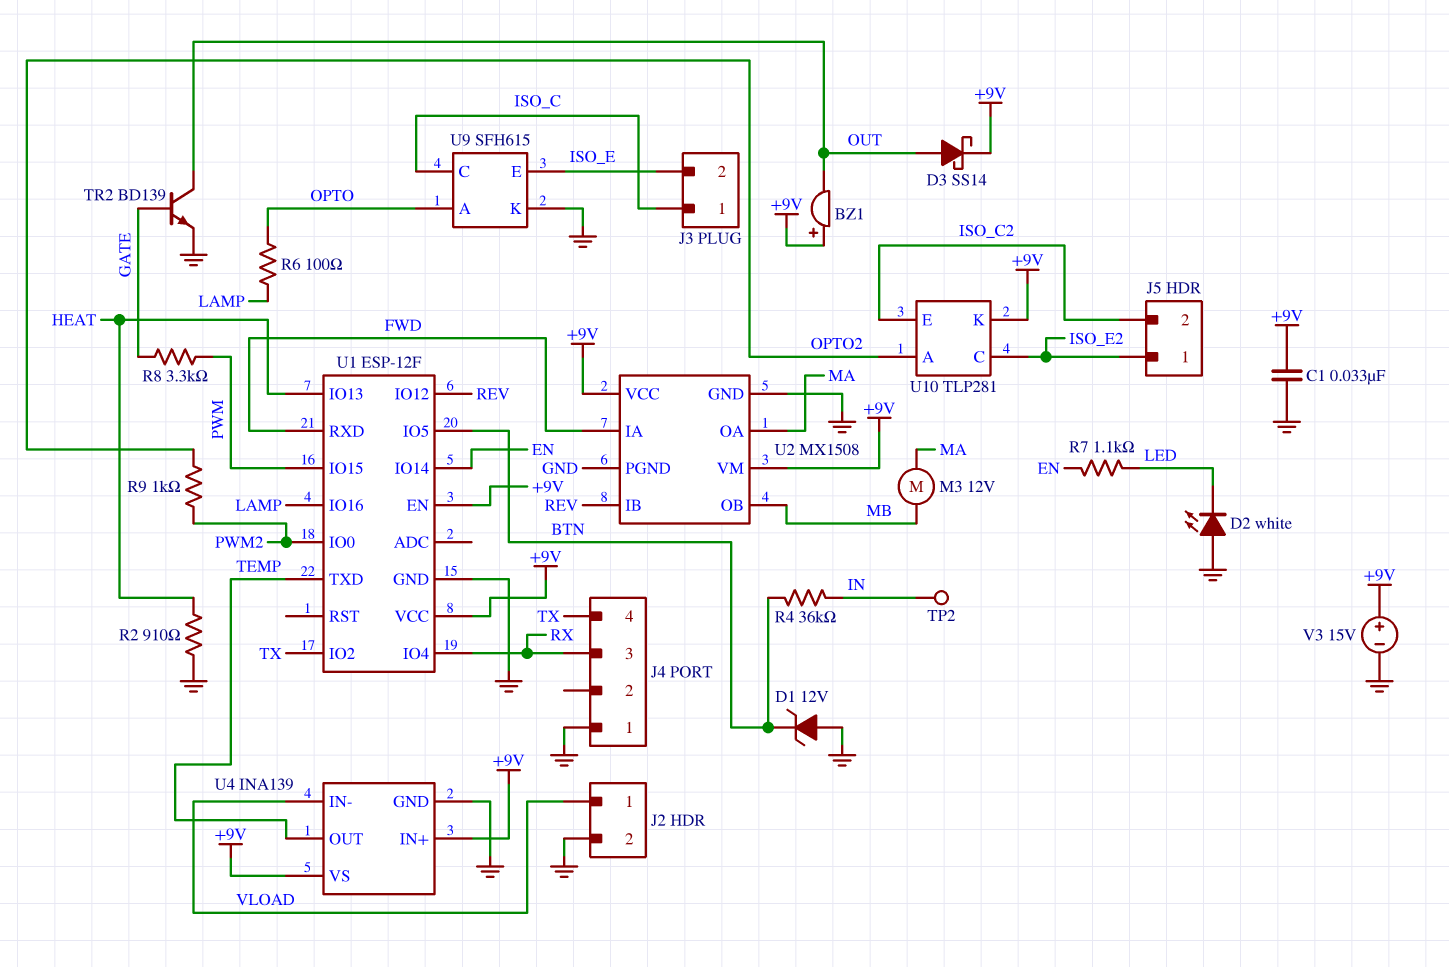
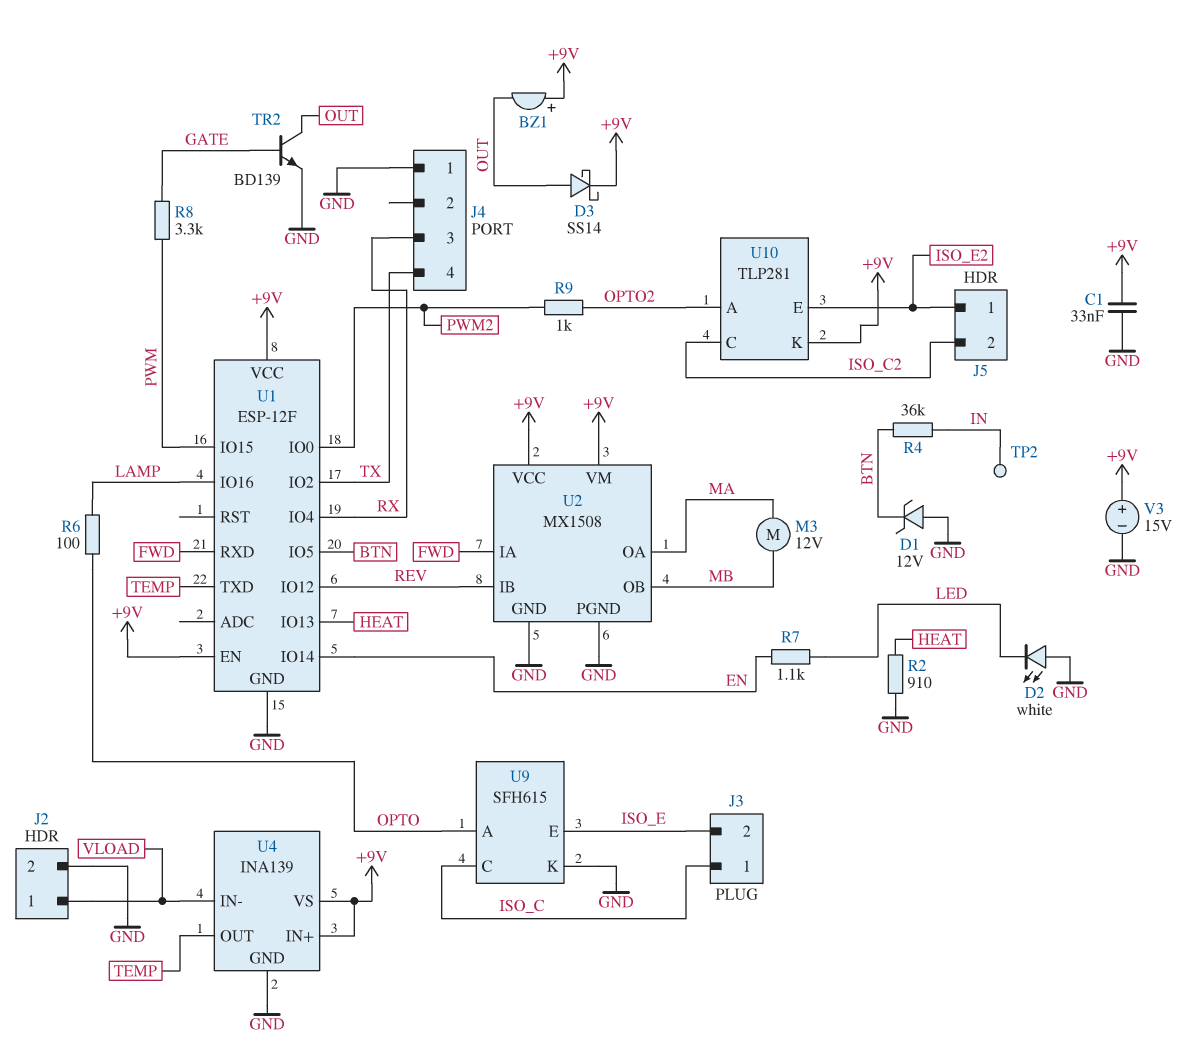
U10 pin C: ISO_E2 -> ISO_C2
U10 pin E: ISO_C2 -> ISO_E2

